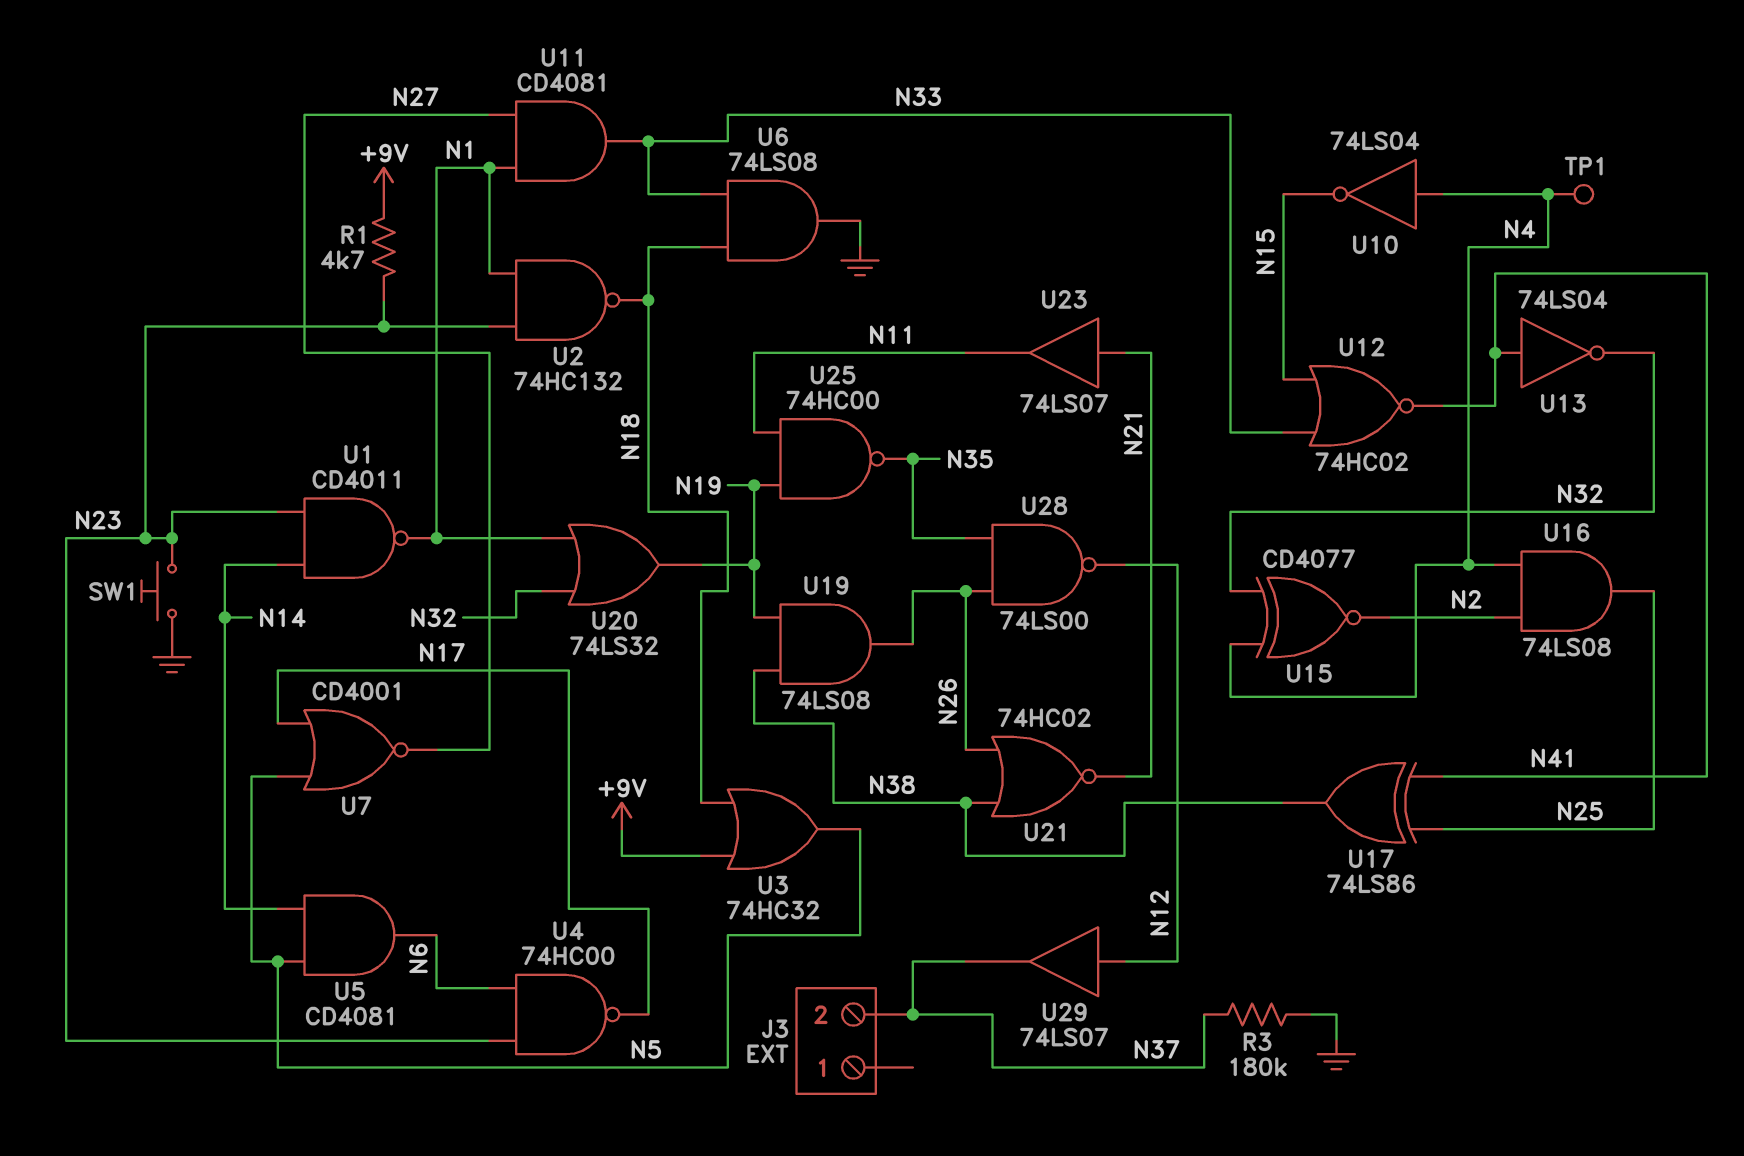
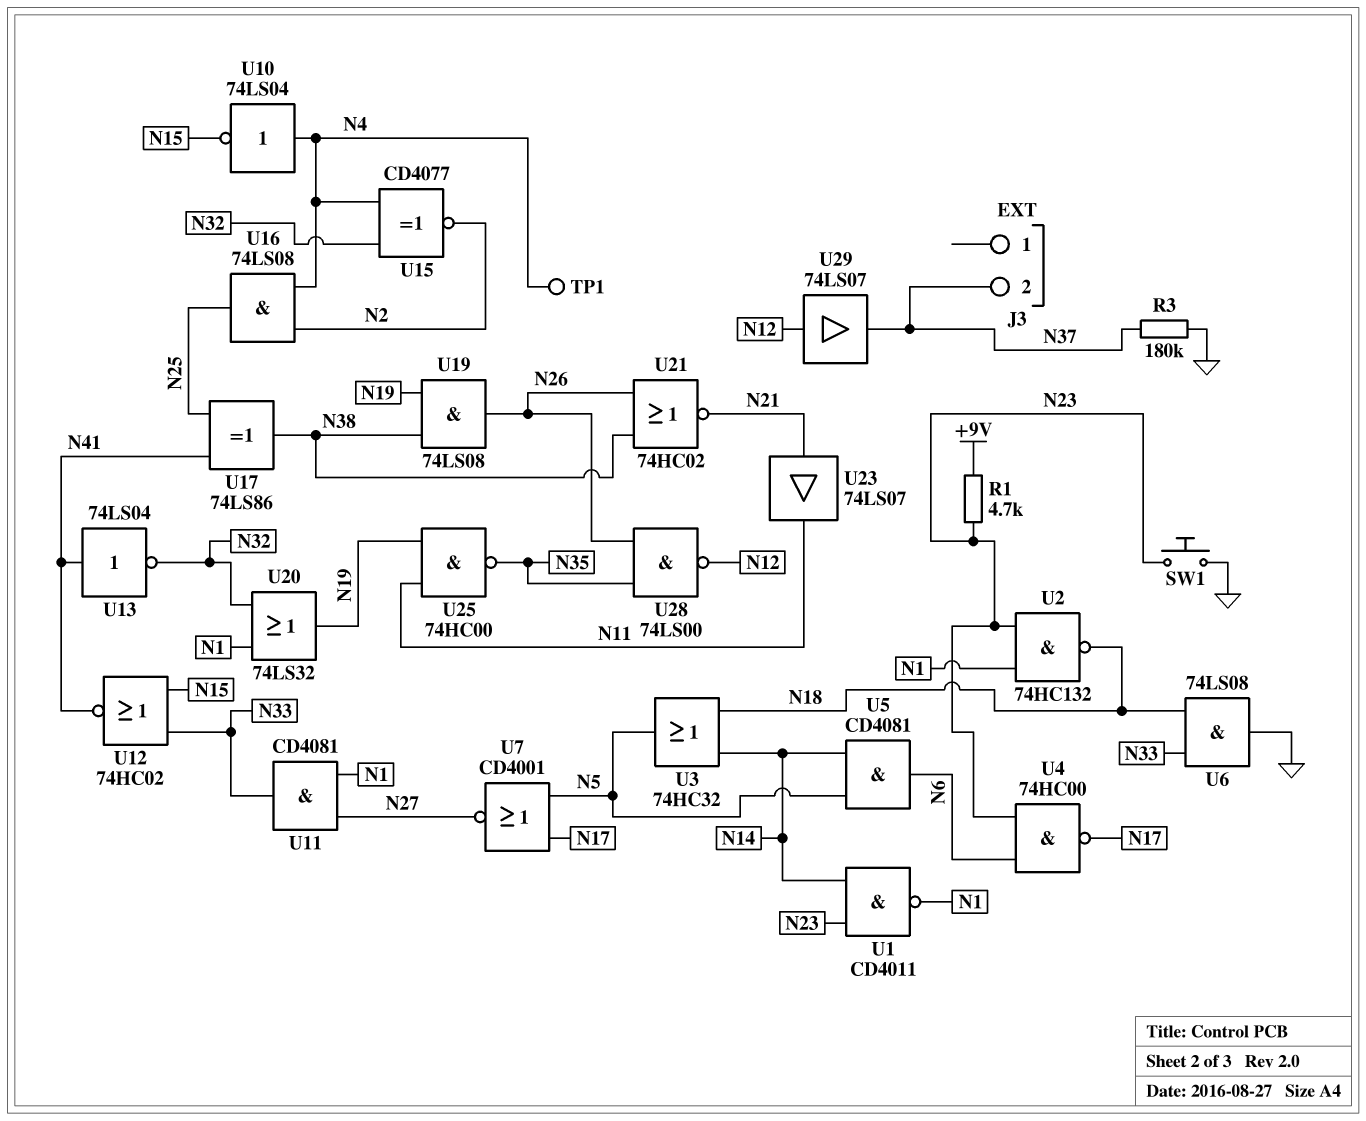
U3: OR 74HC32 (in +9V, in N18, out N5) -> OR 74HC32 (in N14, in N18, out N5)

